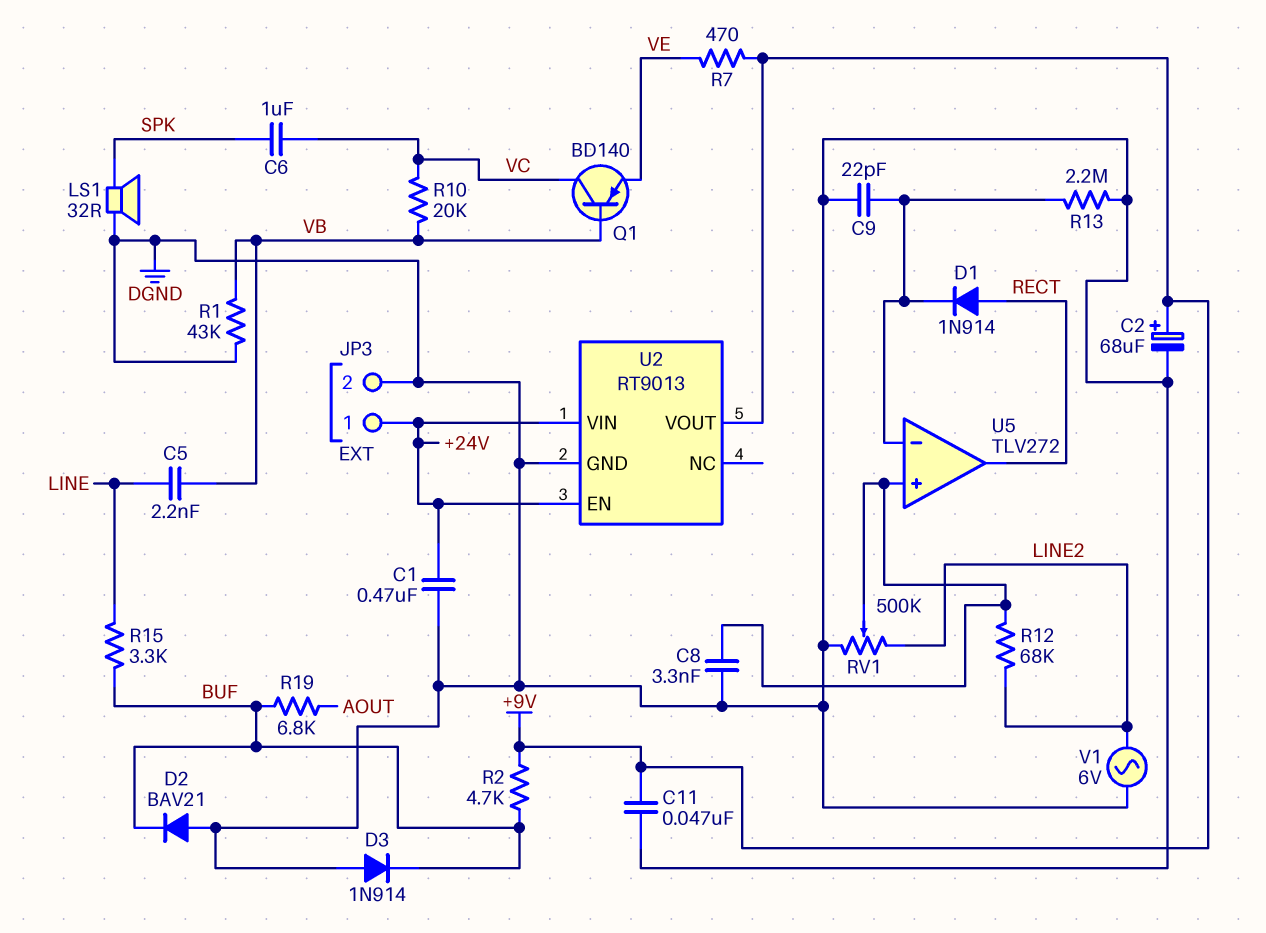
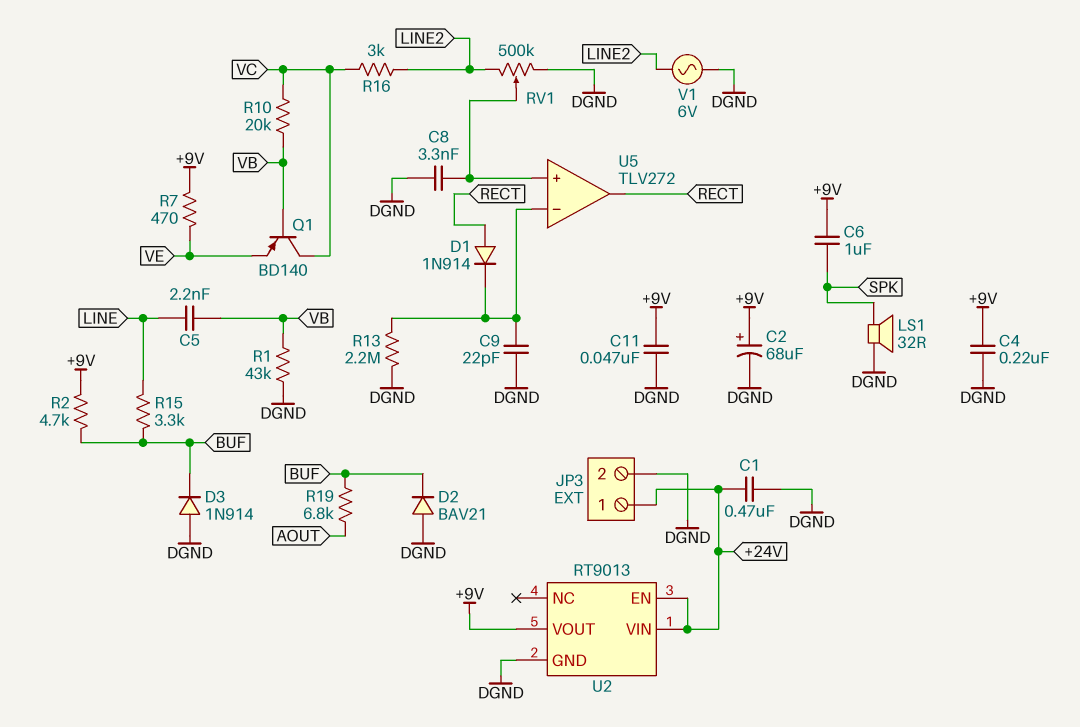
C4: none -> 220nF (+9V, DGND)
C6: 1uF (SPK, VC) -> 1uF (+9V, SPK)
R12: 68k (LINE2, U5/in+) -> none
R16: none -> 3k (LINE2, VC)

